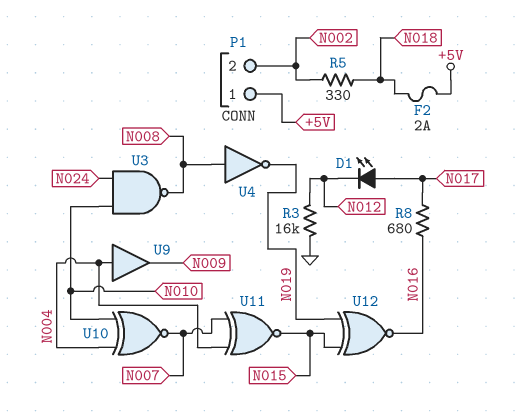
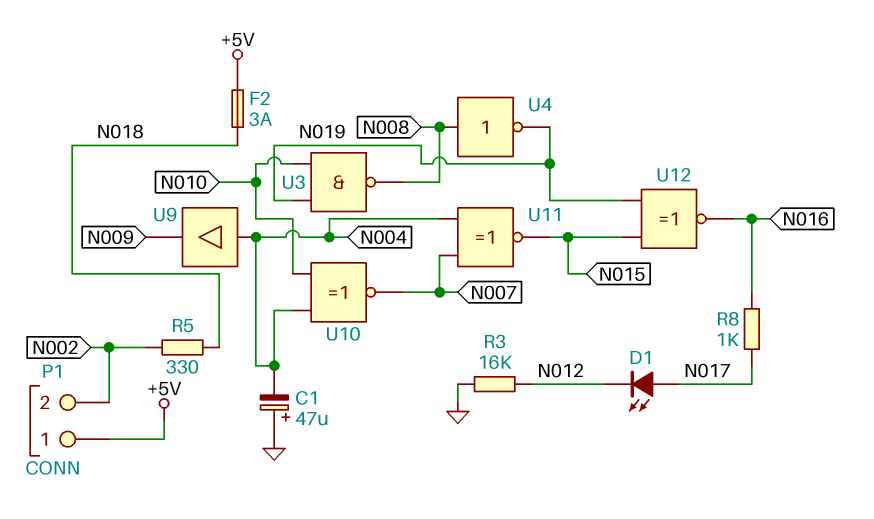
C1: none -> 47uF (plus GND, minus N004)
F2: 2A (+5V, N018) -> 3A (+5V, N018)
R8: 680 (N016, N017) -> 1k (N016, N017)
U3: NAND (in N010, in N024, out N008) -> NAND (in N010, in N019, out N008)

